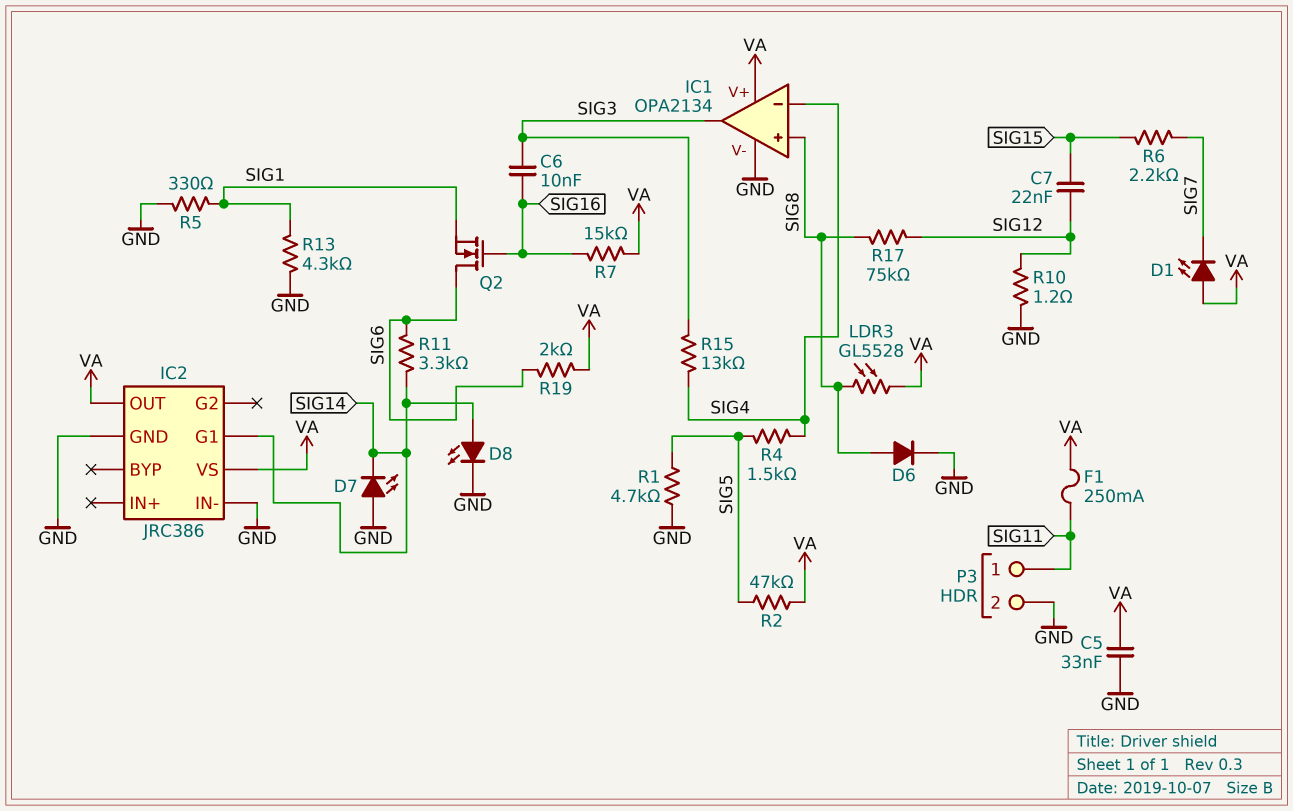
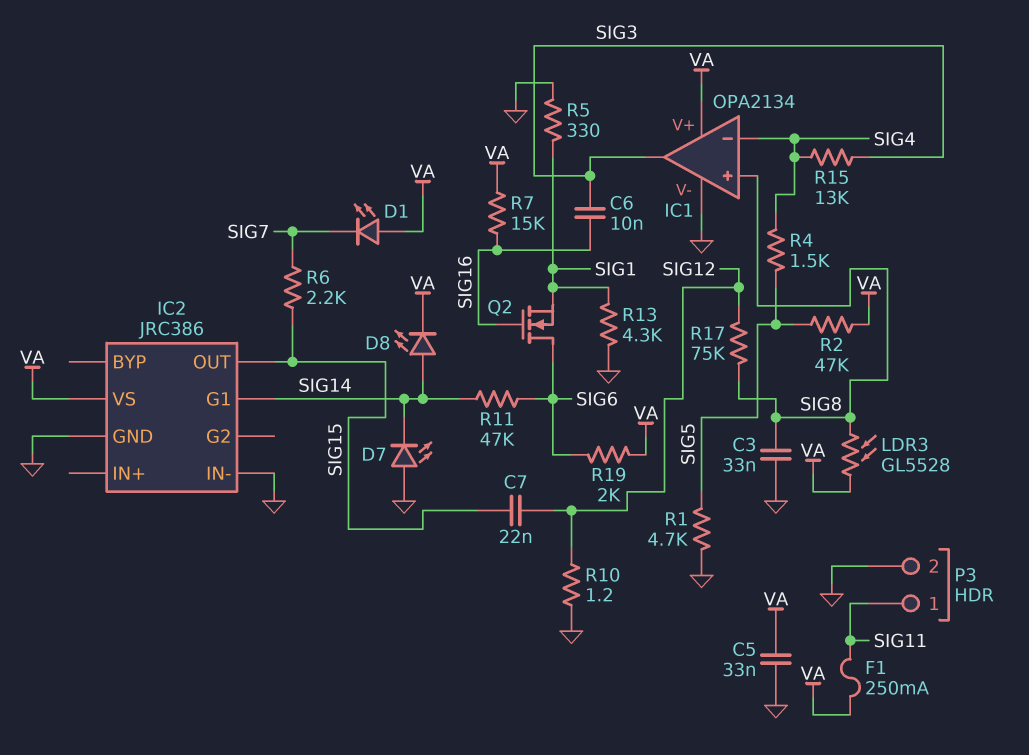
C3: none -> 33nF (GND, SIG8)
D6: diode (A SIG8, K GND) -> none
D8: LED (A SIG14, K GND) -> LED (A SIG14, K VA)
IC2 pin OUT: VA -> SIG15
R11: 3.3k (SIG6, SIG14) -> 47k (SIG6, SIG14)

